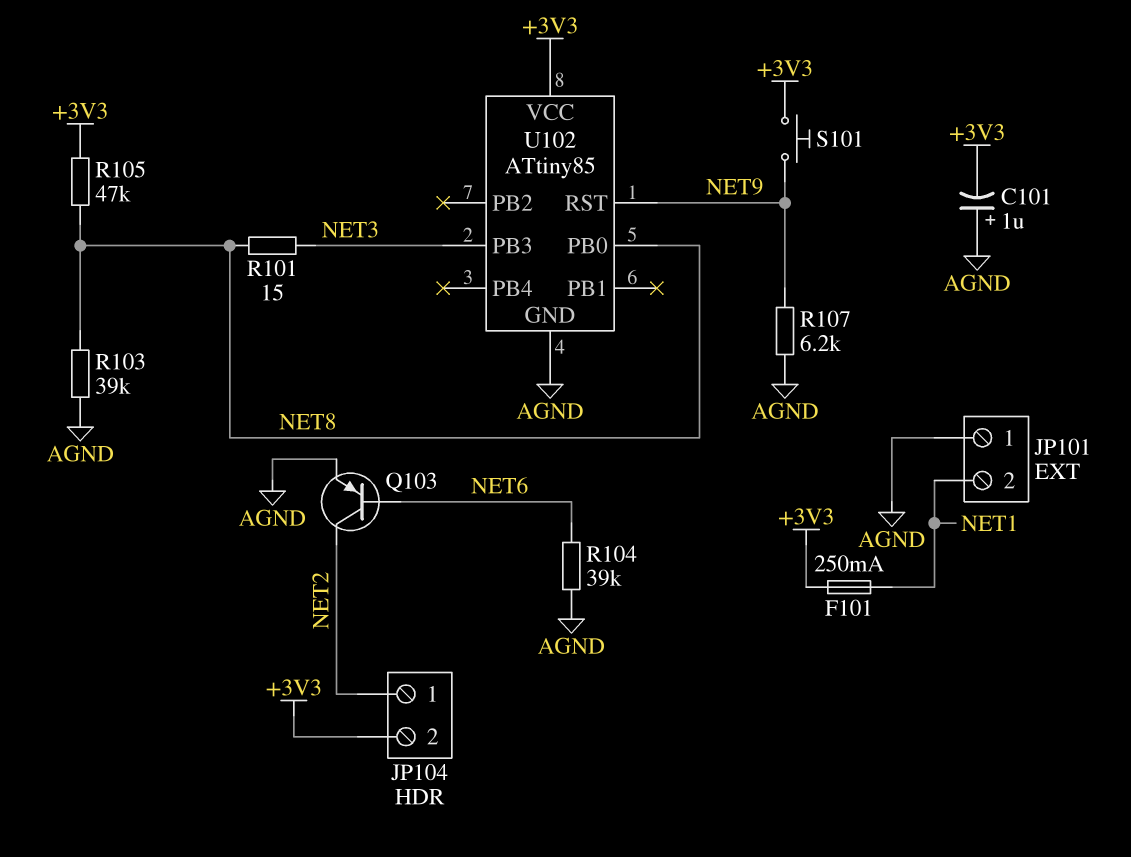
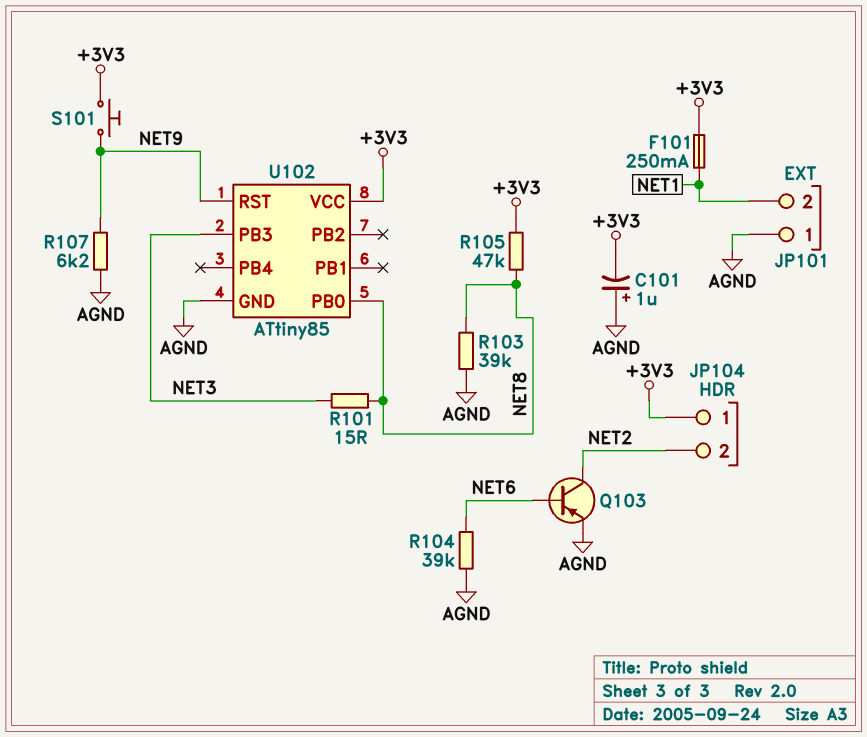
JP104 pin 1: NET2 -> +3V3
JP104 pin 2: +3V3 -> NET2

